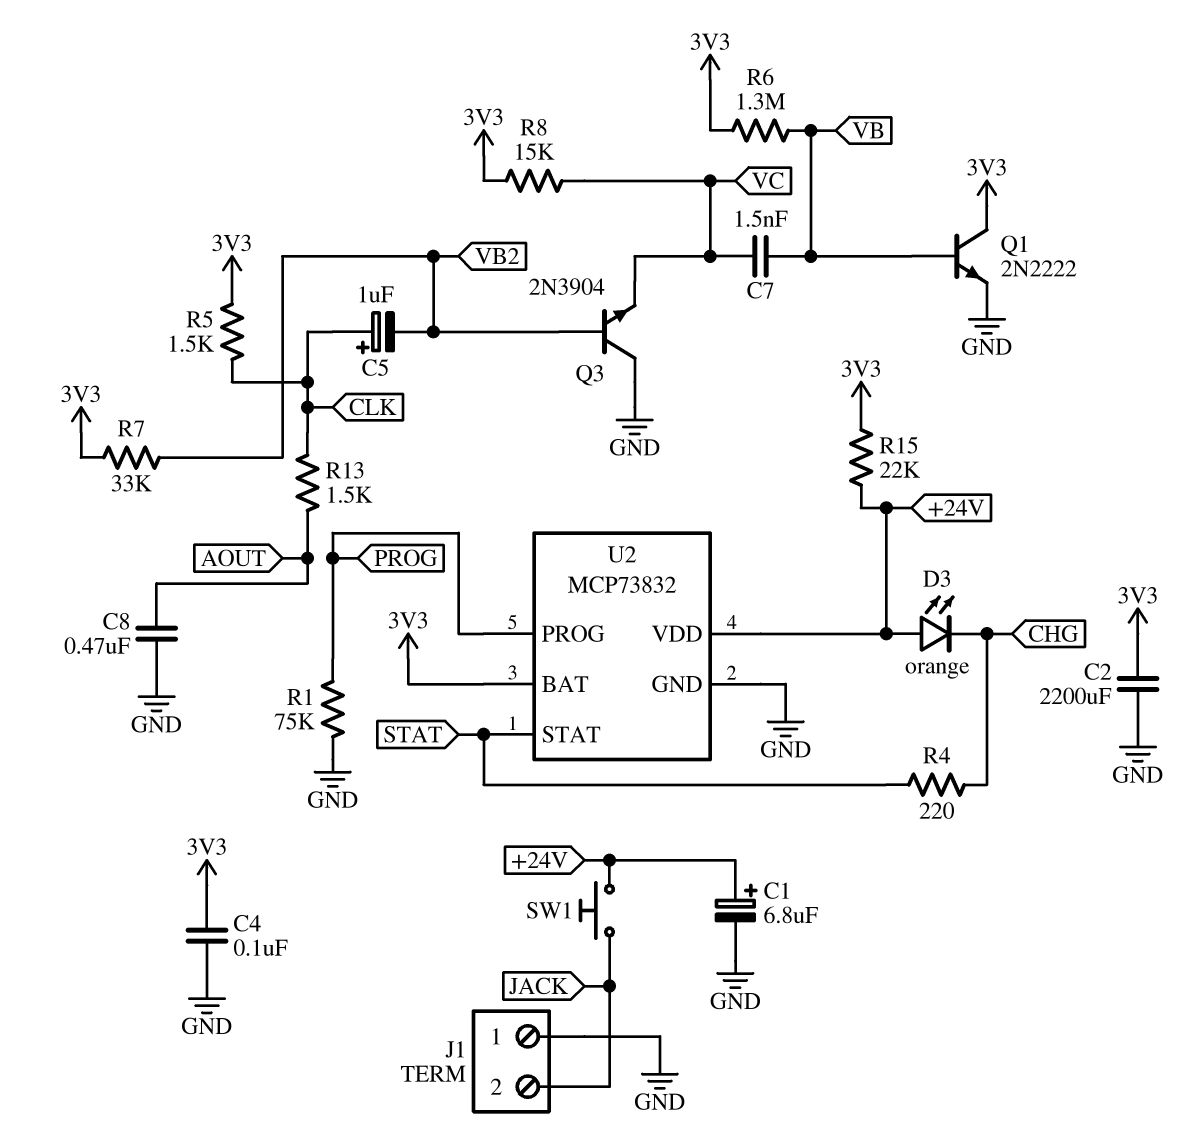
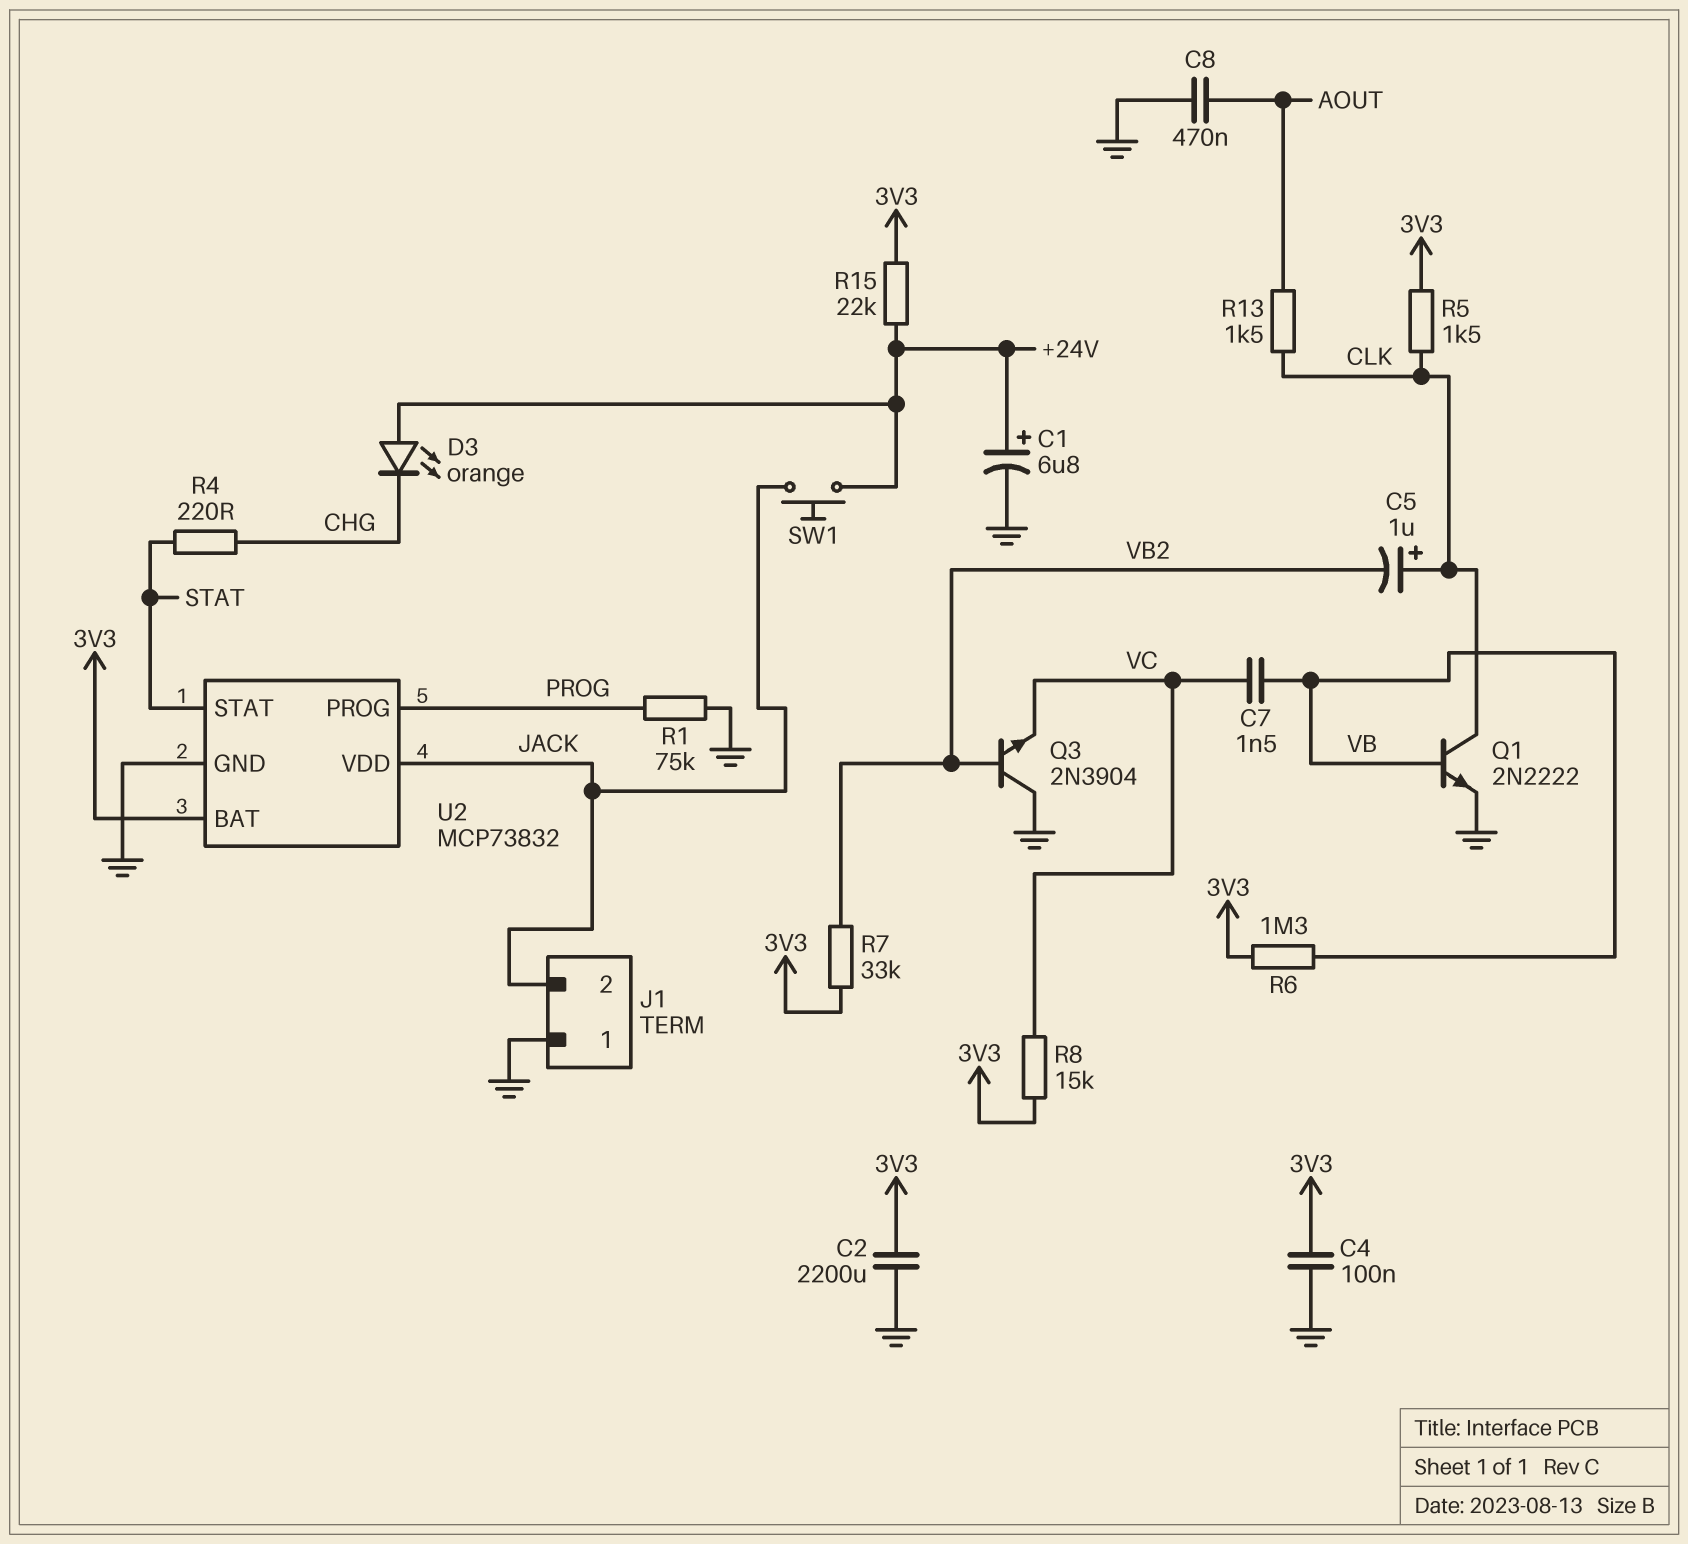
Q1: NPN 2N2222 (B VB, C 3V3, E GND) -> NPN 2N2222 (B VB, C CLK, E GND)
U2 pin VDD: +24V -> JACK

